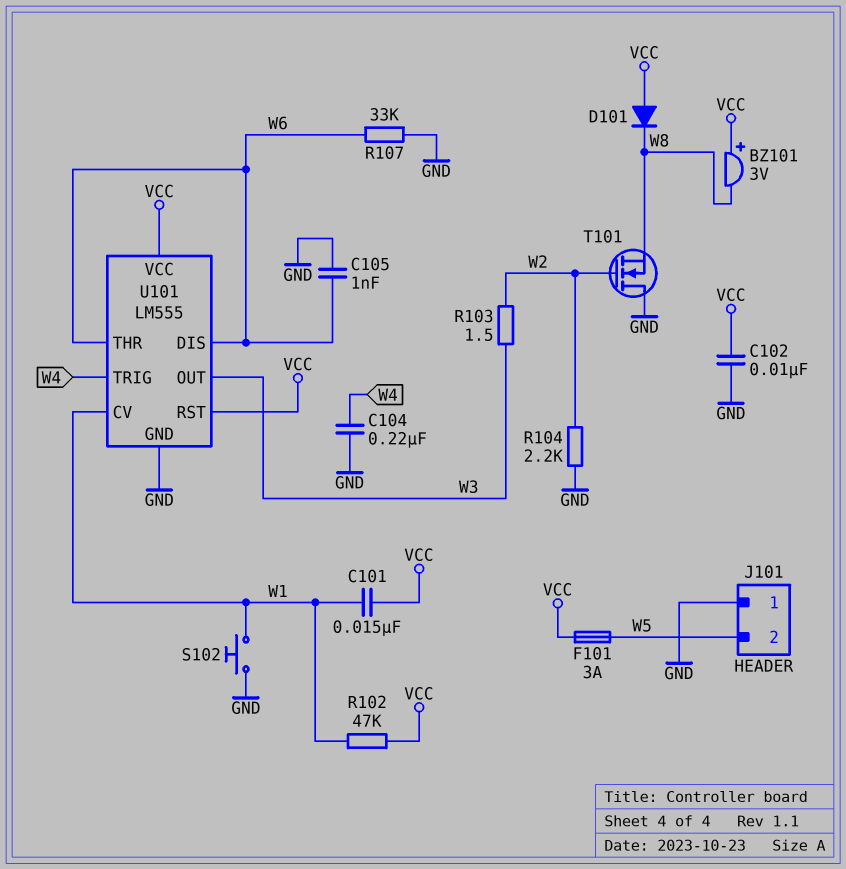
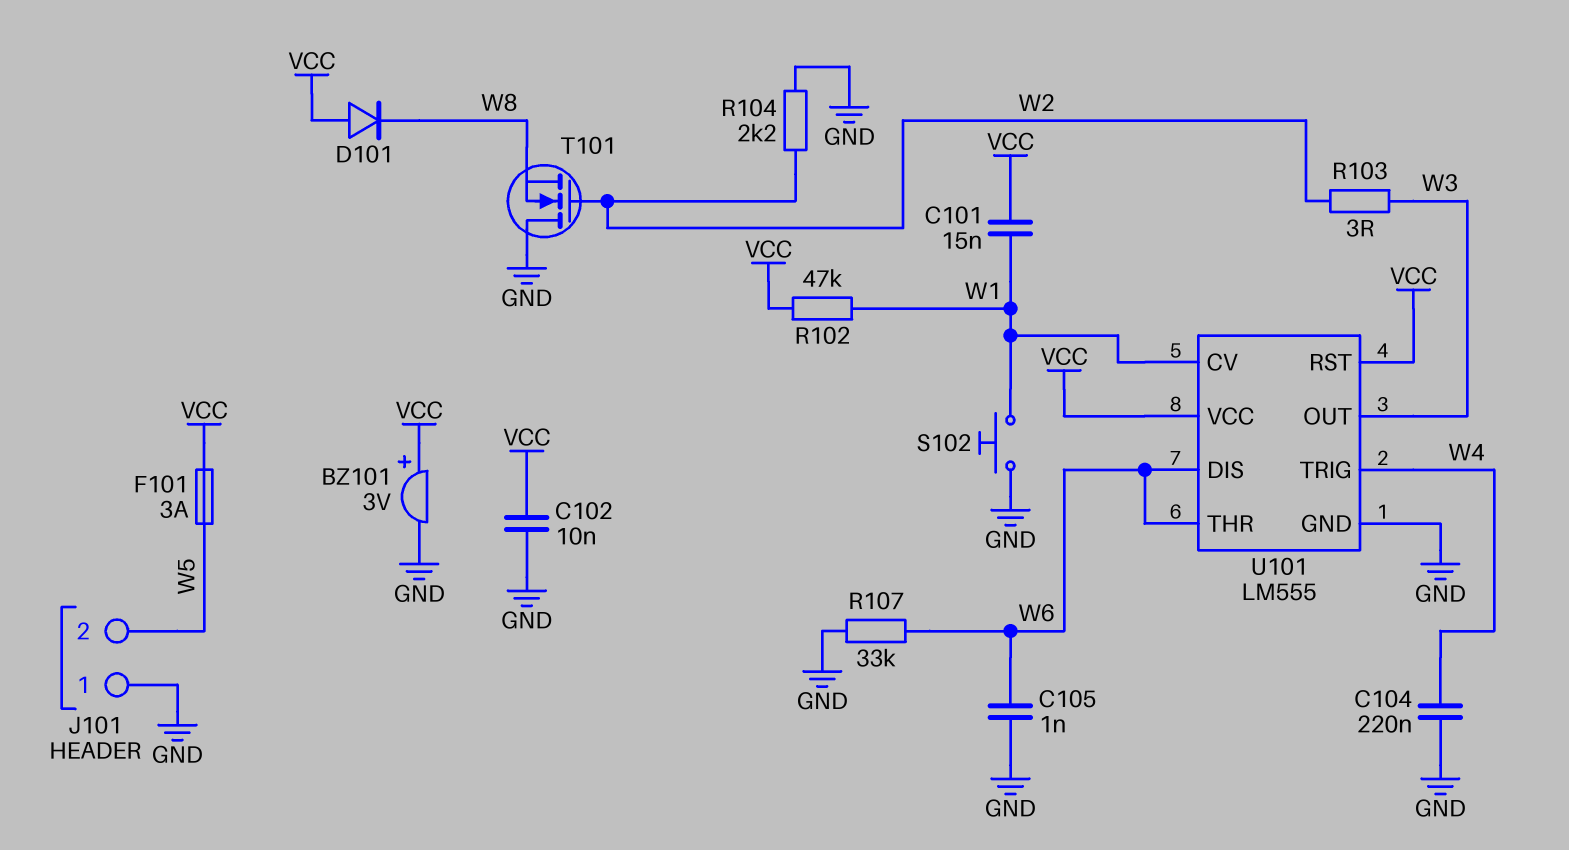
BZ101: buzzer 3V (plus VCC, minus W8) -> buzzer 3V (plus VCC, minus GND)
R103: 1.5 (W2, W3) -> 3 (W2, W3)

